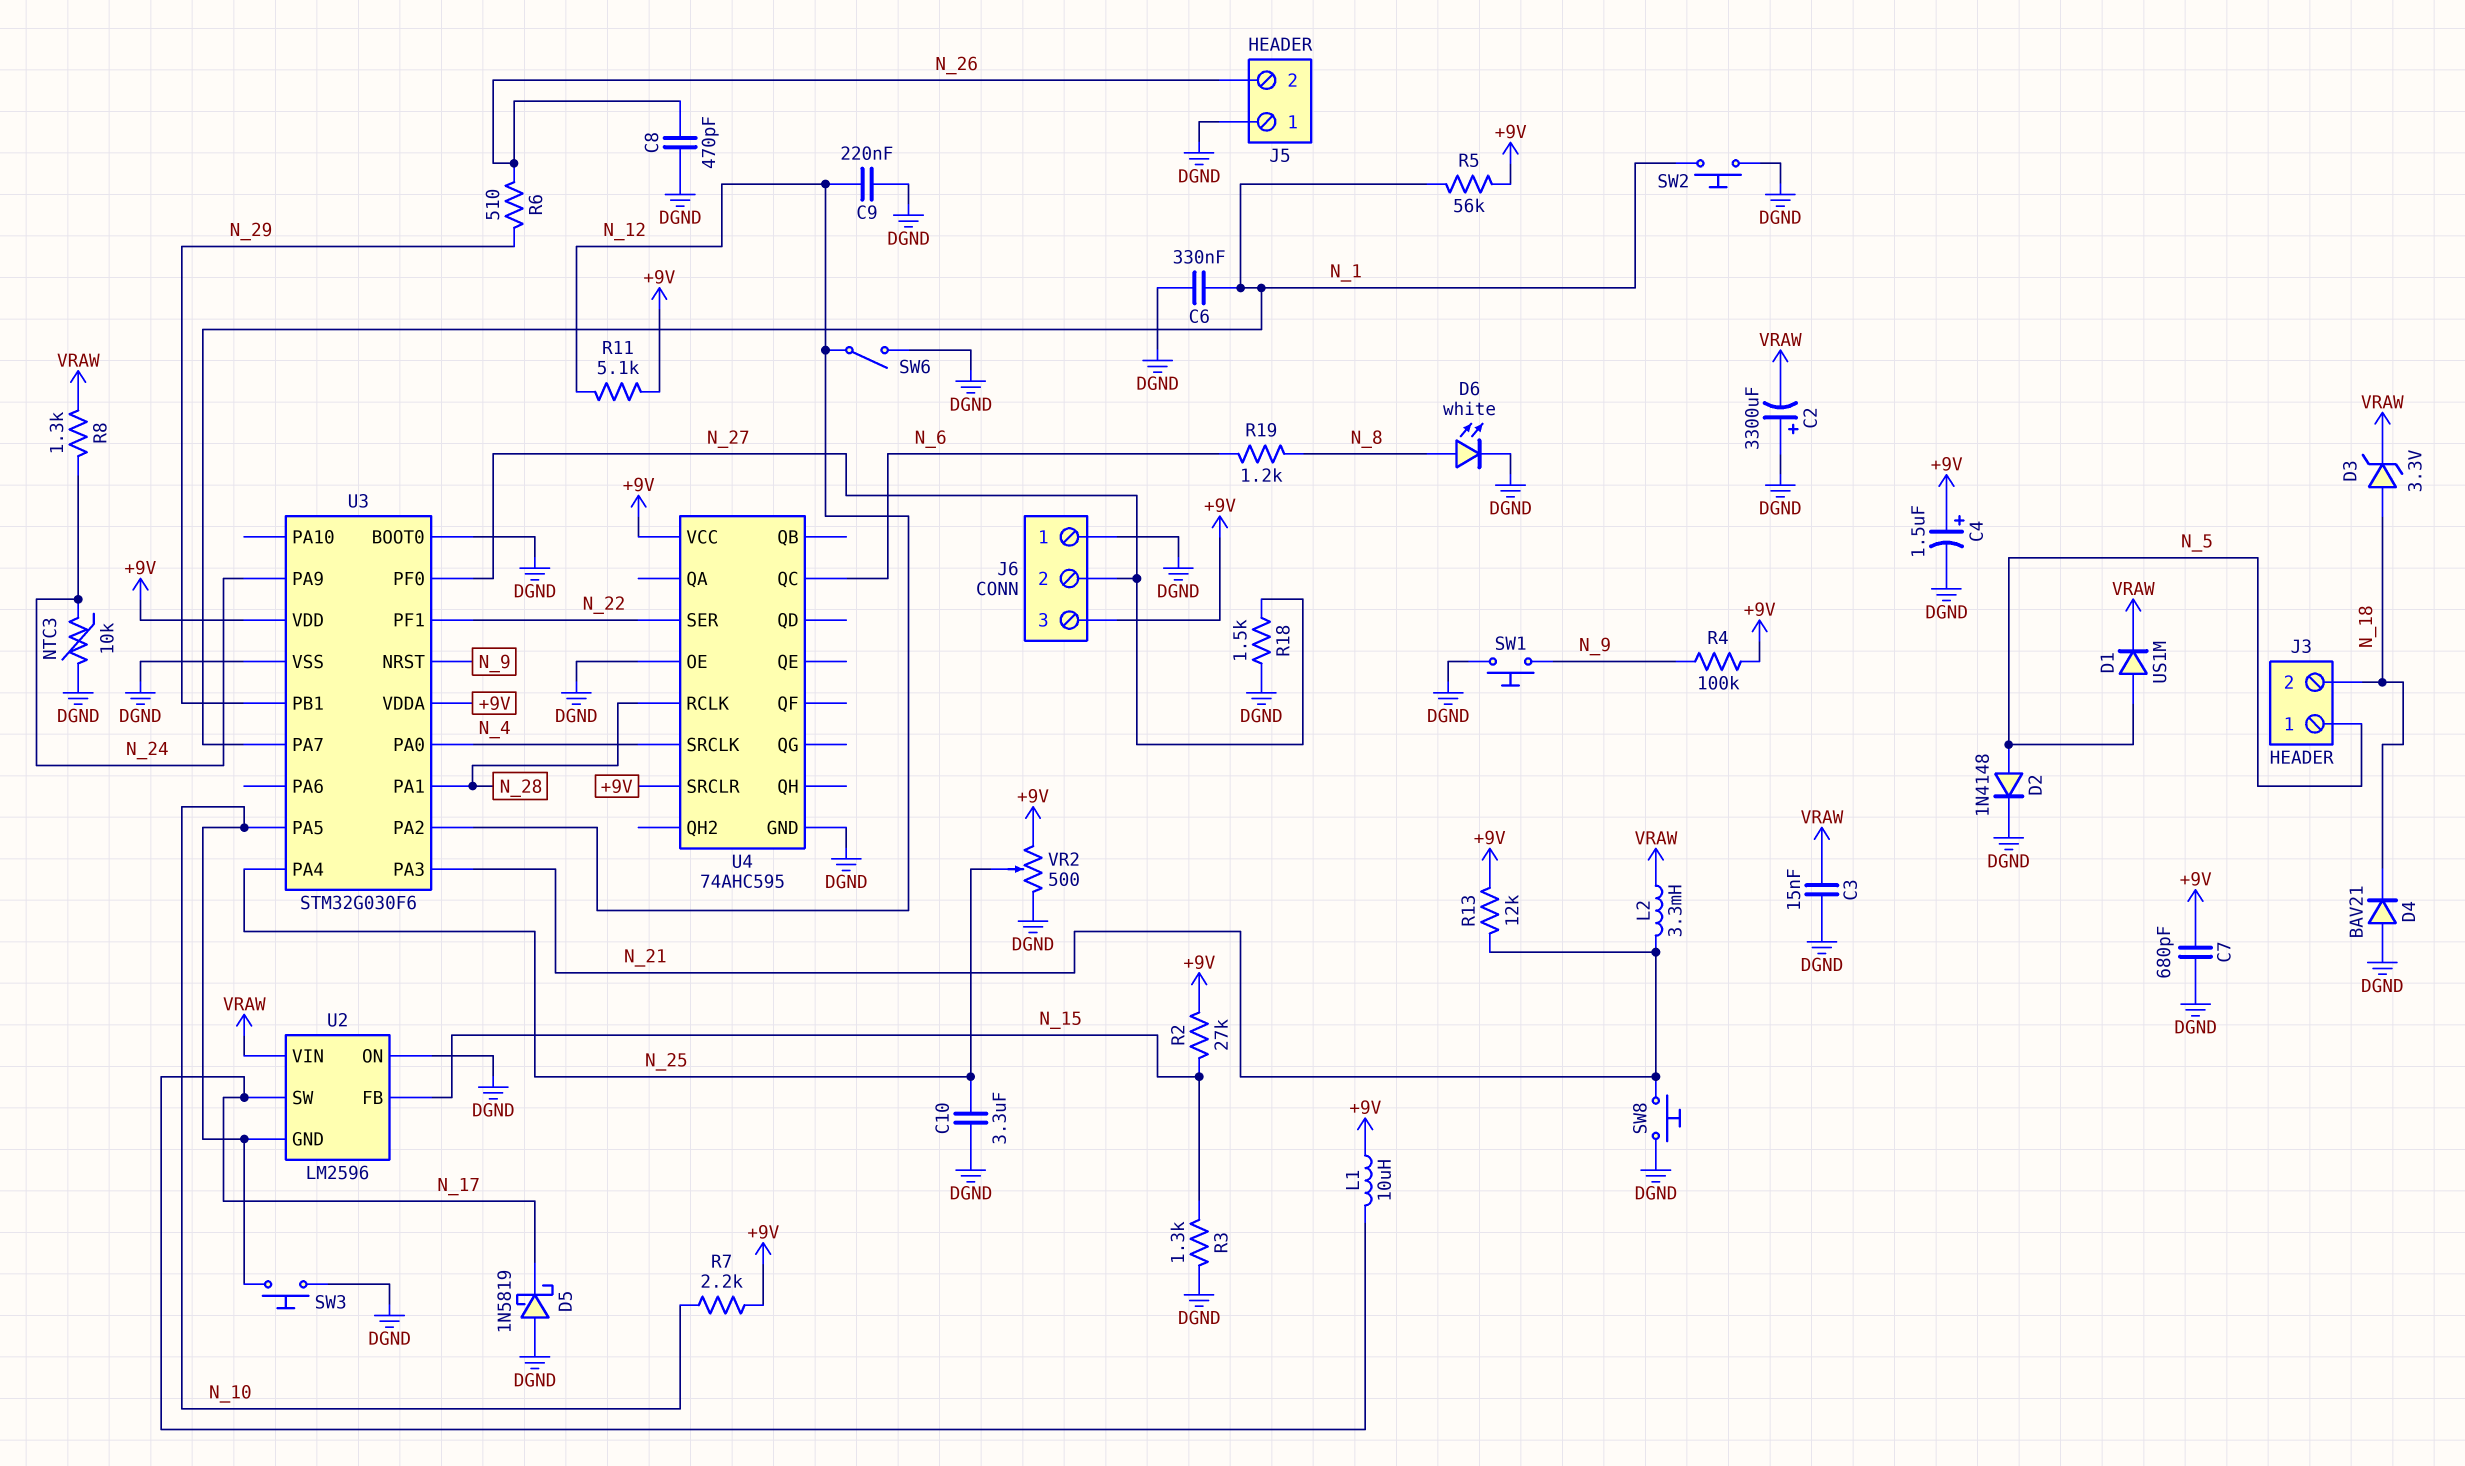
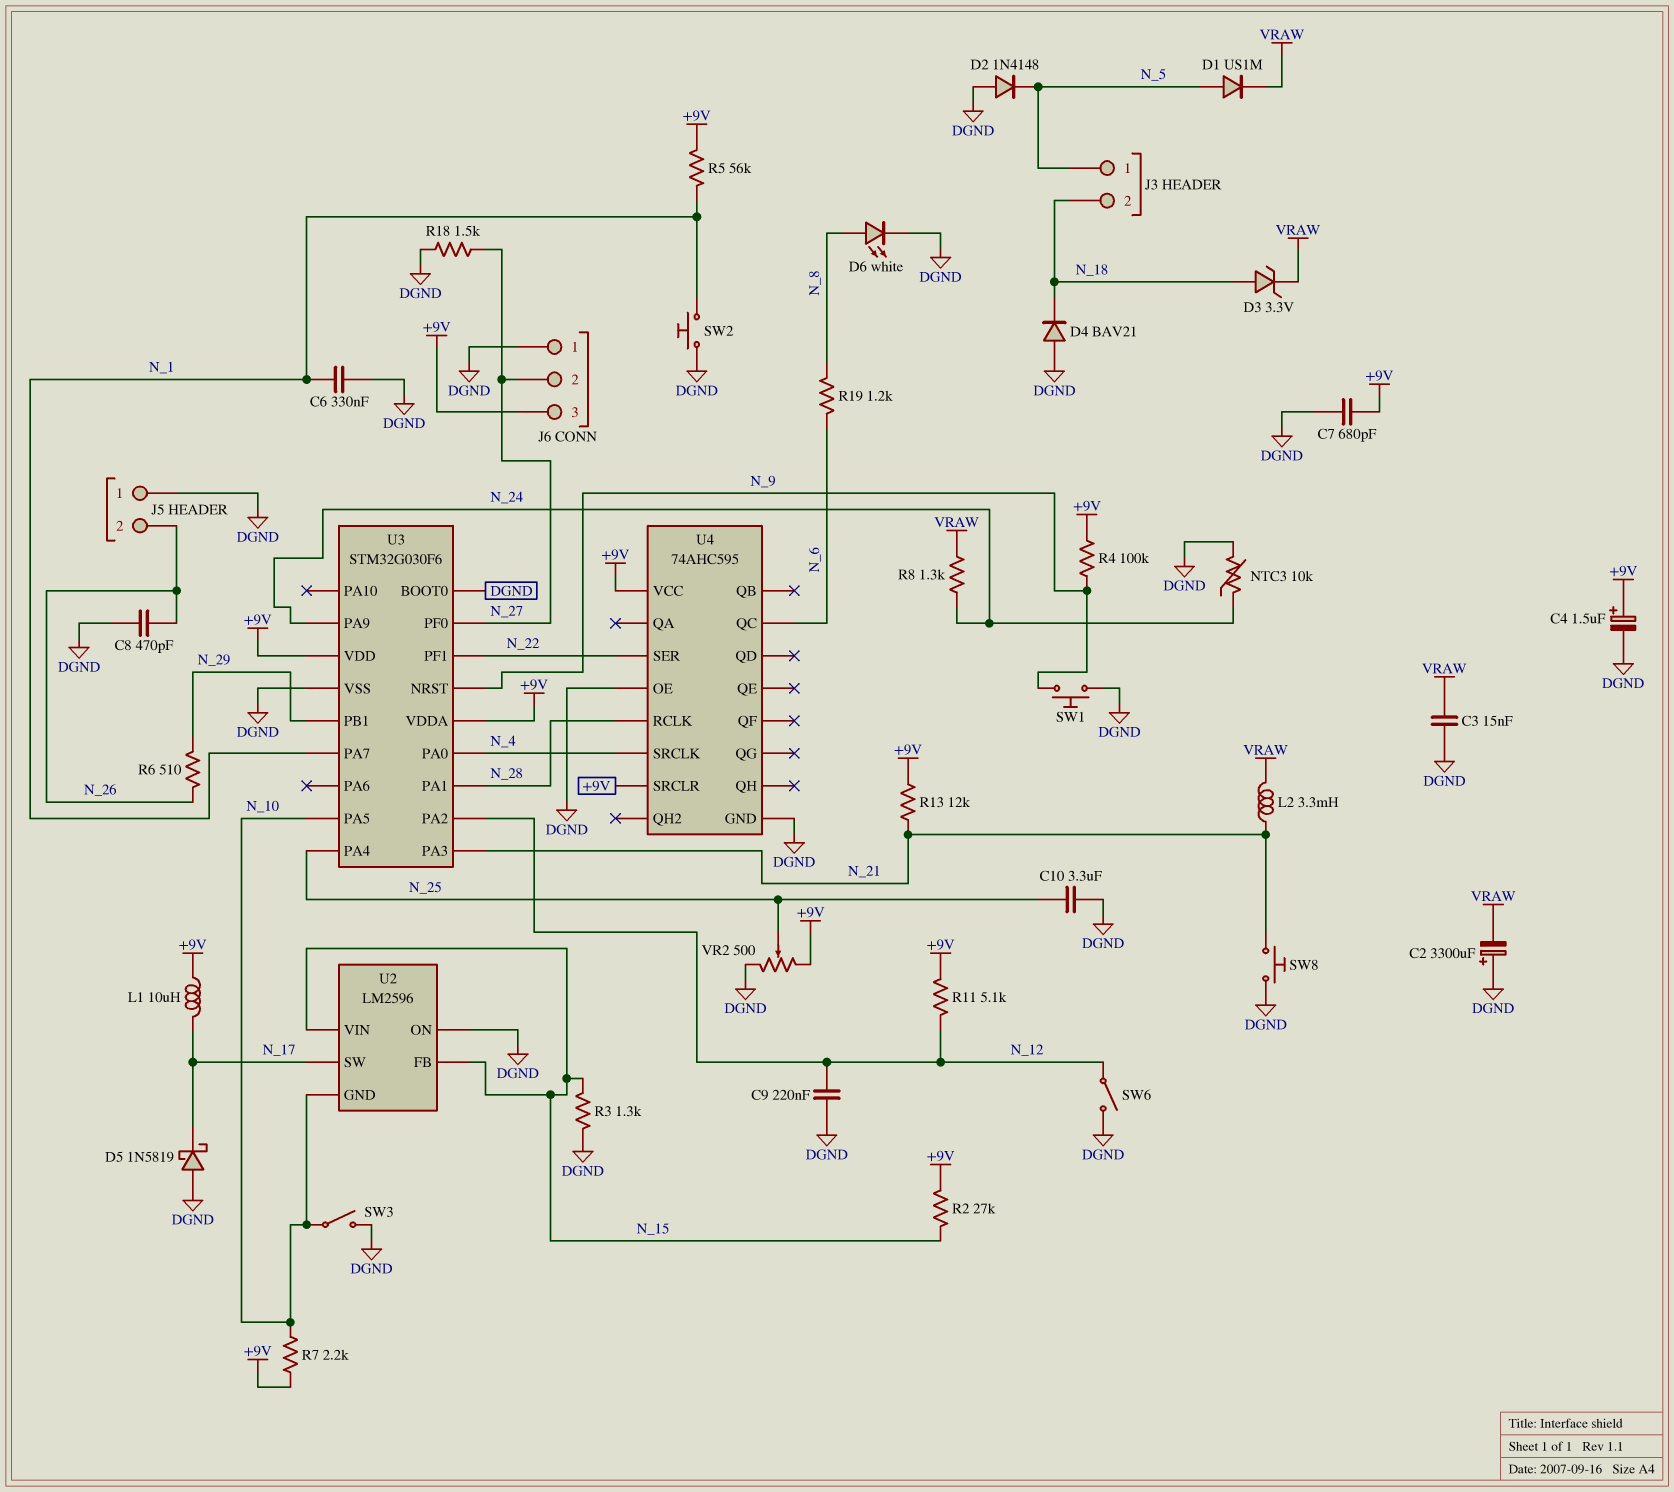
D2: diode 1N4148 (A N_5, K DGND) -> diode 1N4148 (A DGND, K N_5)
SW3: button (DGND, N_10) -> switch (DGND, N_10)
U2 pin VIN: VRAW -> N_15

